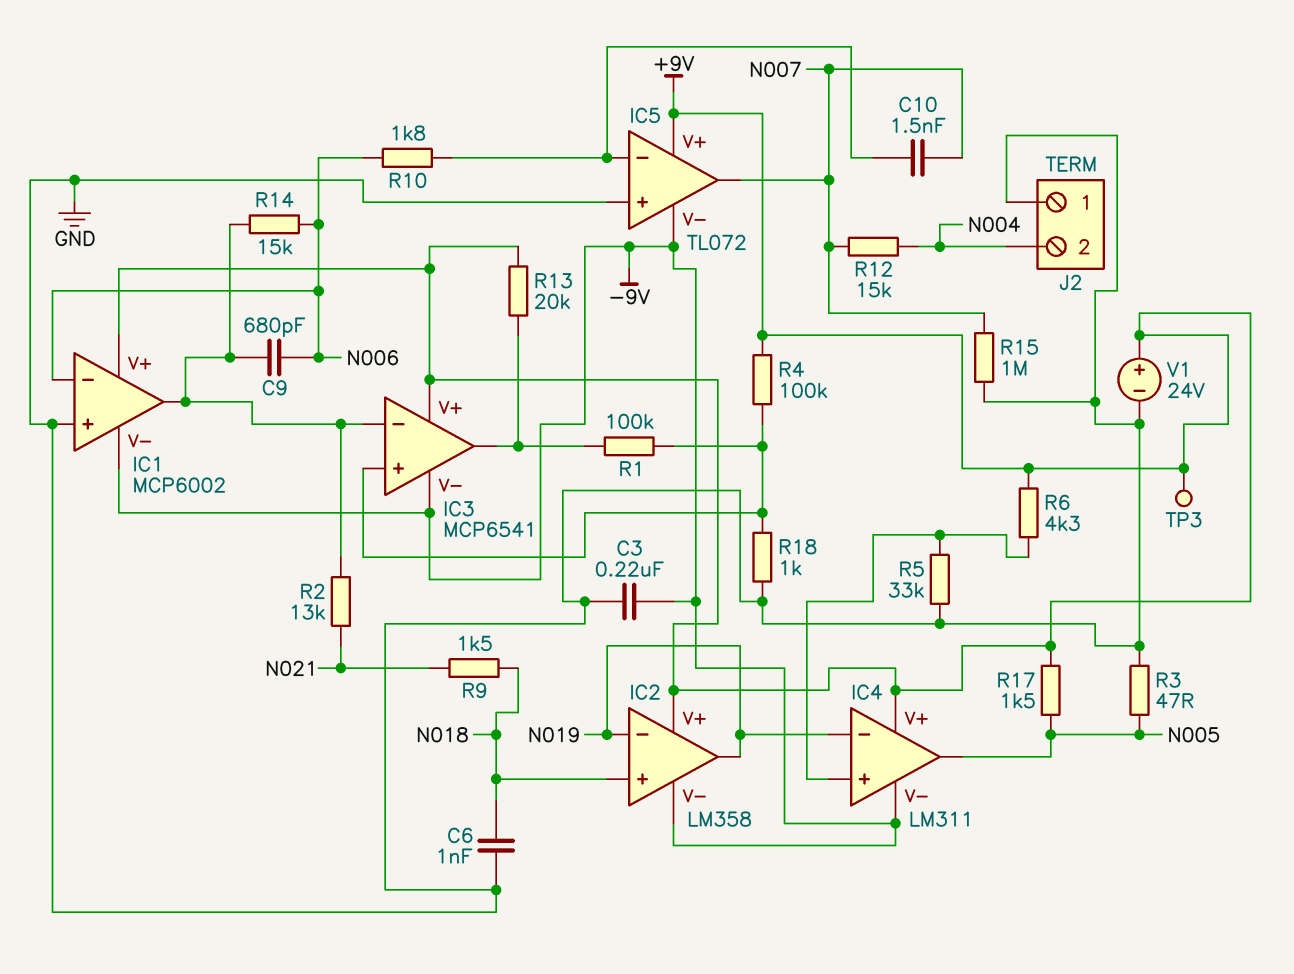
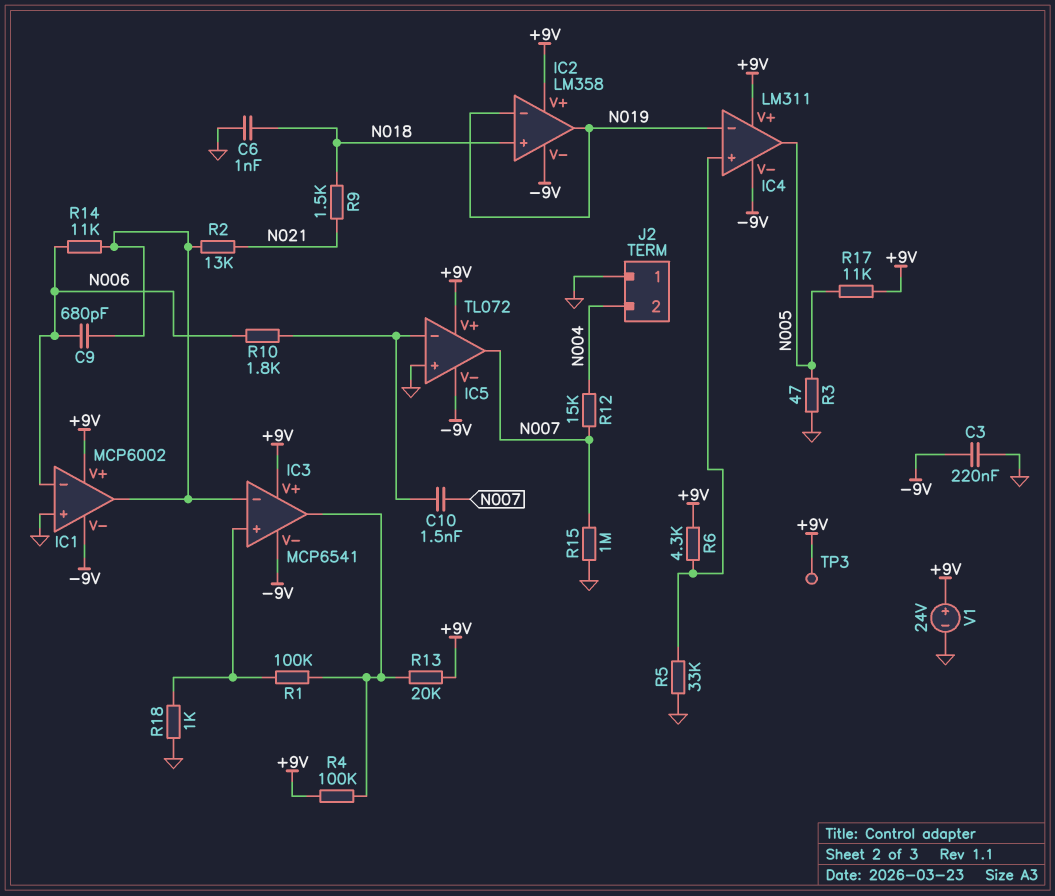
R4: 100k (+9V, IC3/in+) -> 100k (+9V, IC3/out)
R14: 15k (IC1/out, N006) -> 11k (IC1/out, N006)
R17: 1.5k (+9V, N005) -> 11k (+9V, N005)

